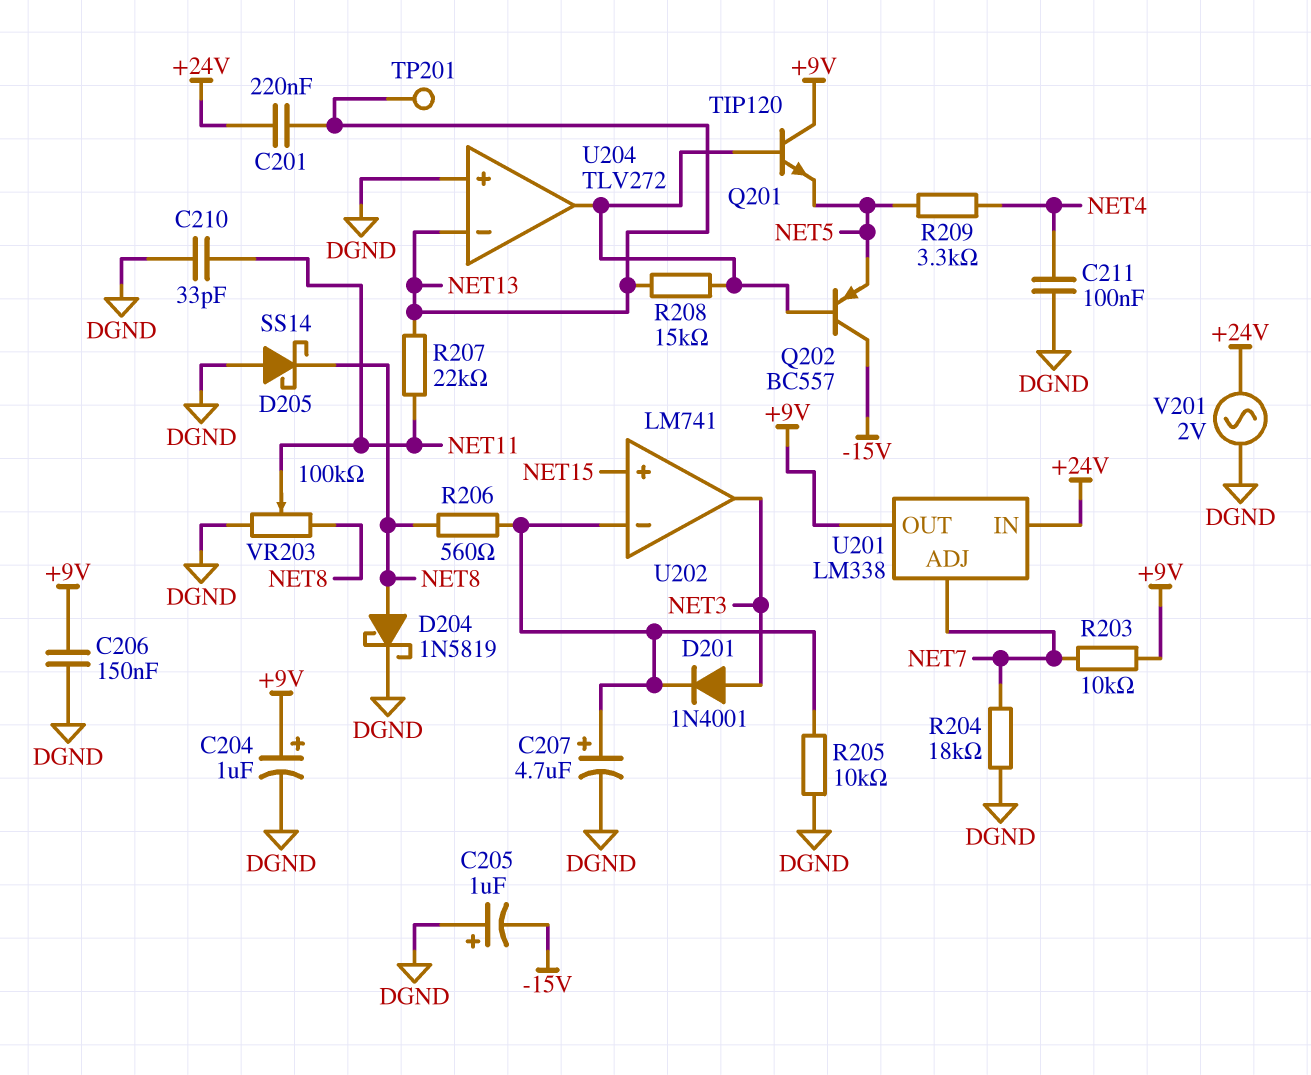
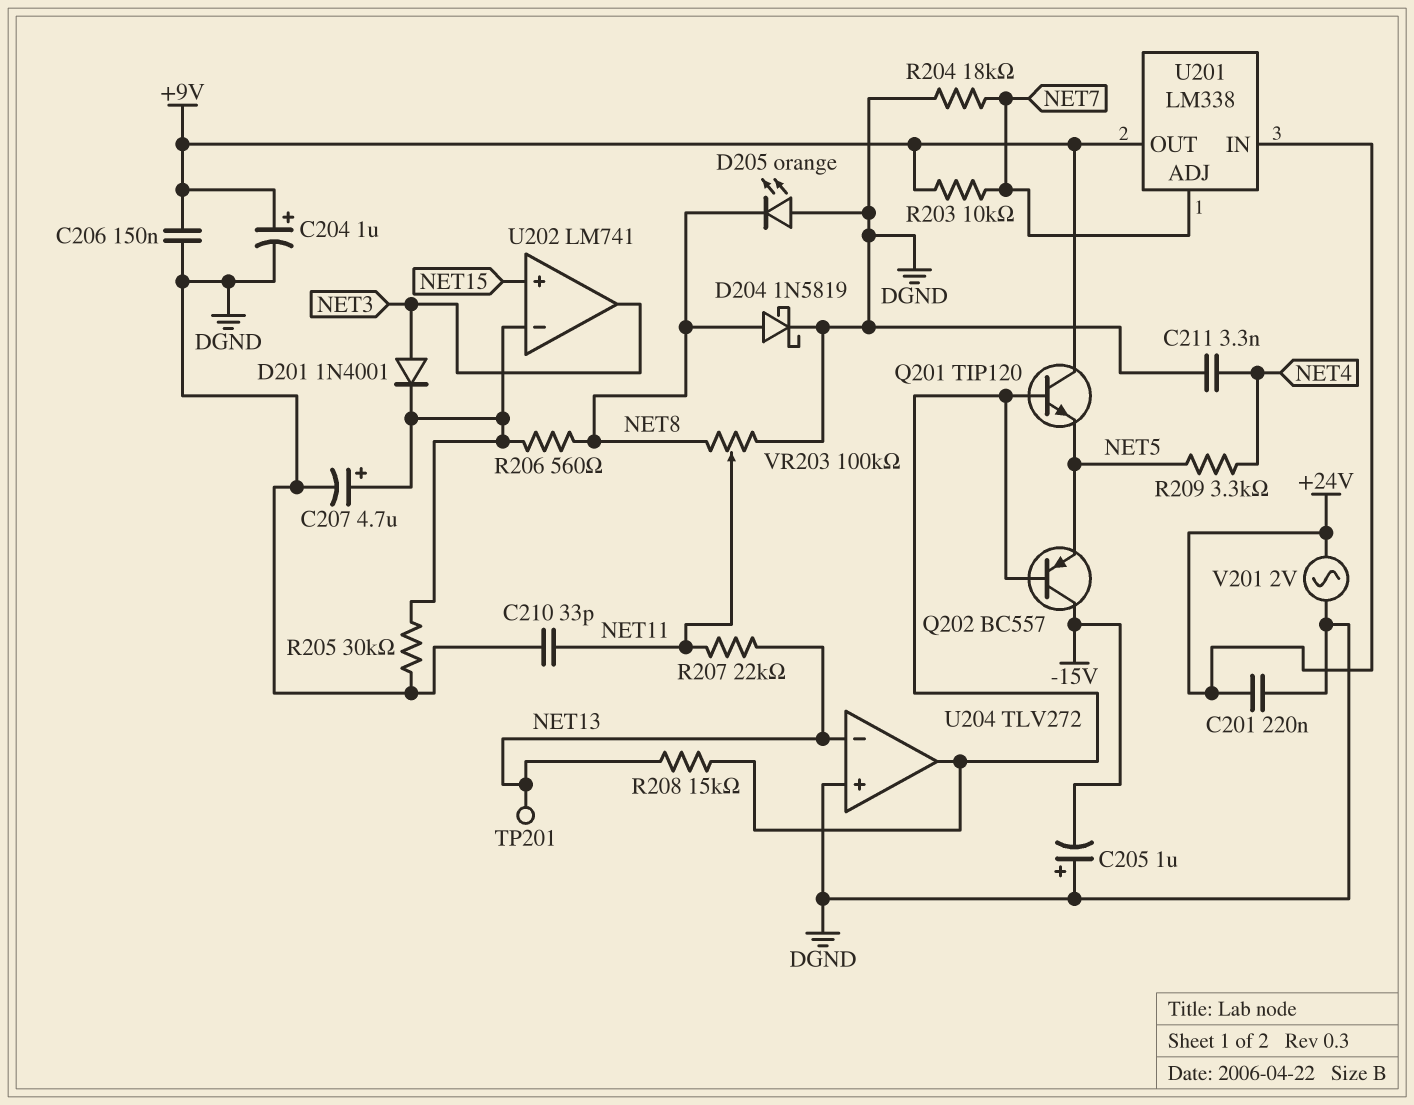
C201: 220nF (+24V, NET13) -> 220nF (+24V, DGND)
C211: 100nF (DGND, NET4) -> 3.3nF (DGND, NET4)
D205: schottky SS14 (A DGND, K NET8) -> LED orange (A DGND, K NET8)
R205: 10k (DGND, U202/in-) -> 30k (DGND, U202/in-)

